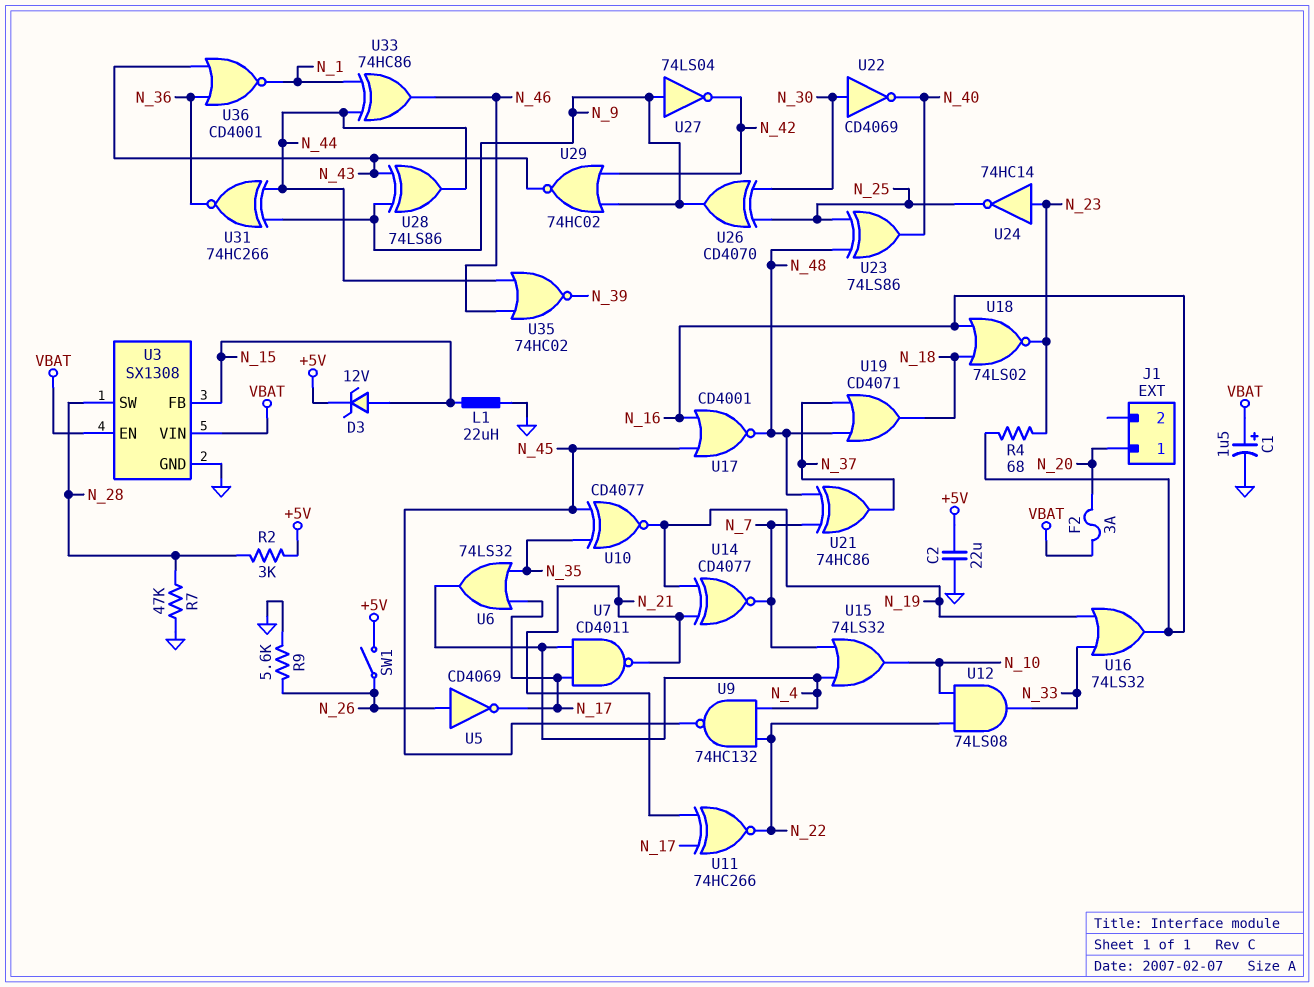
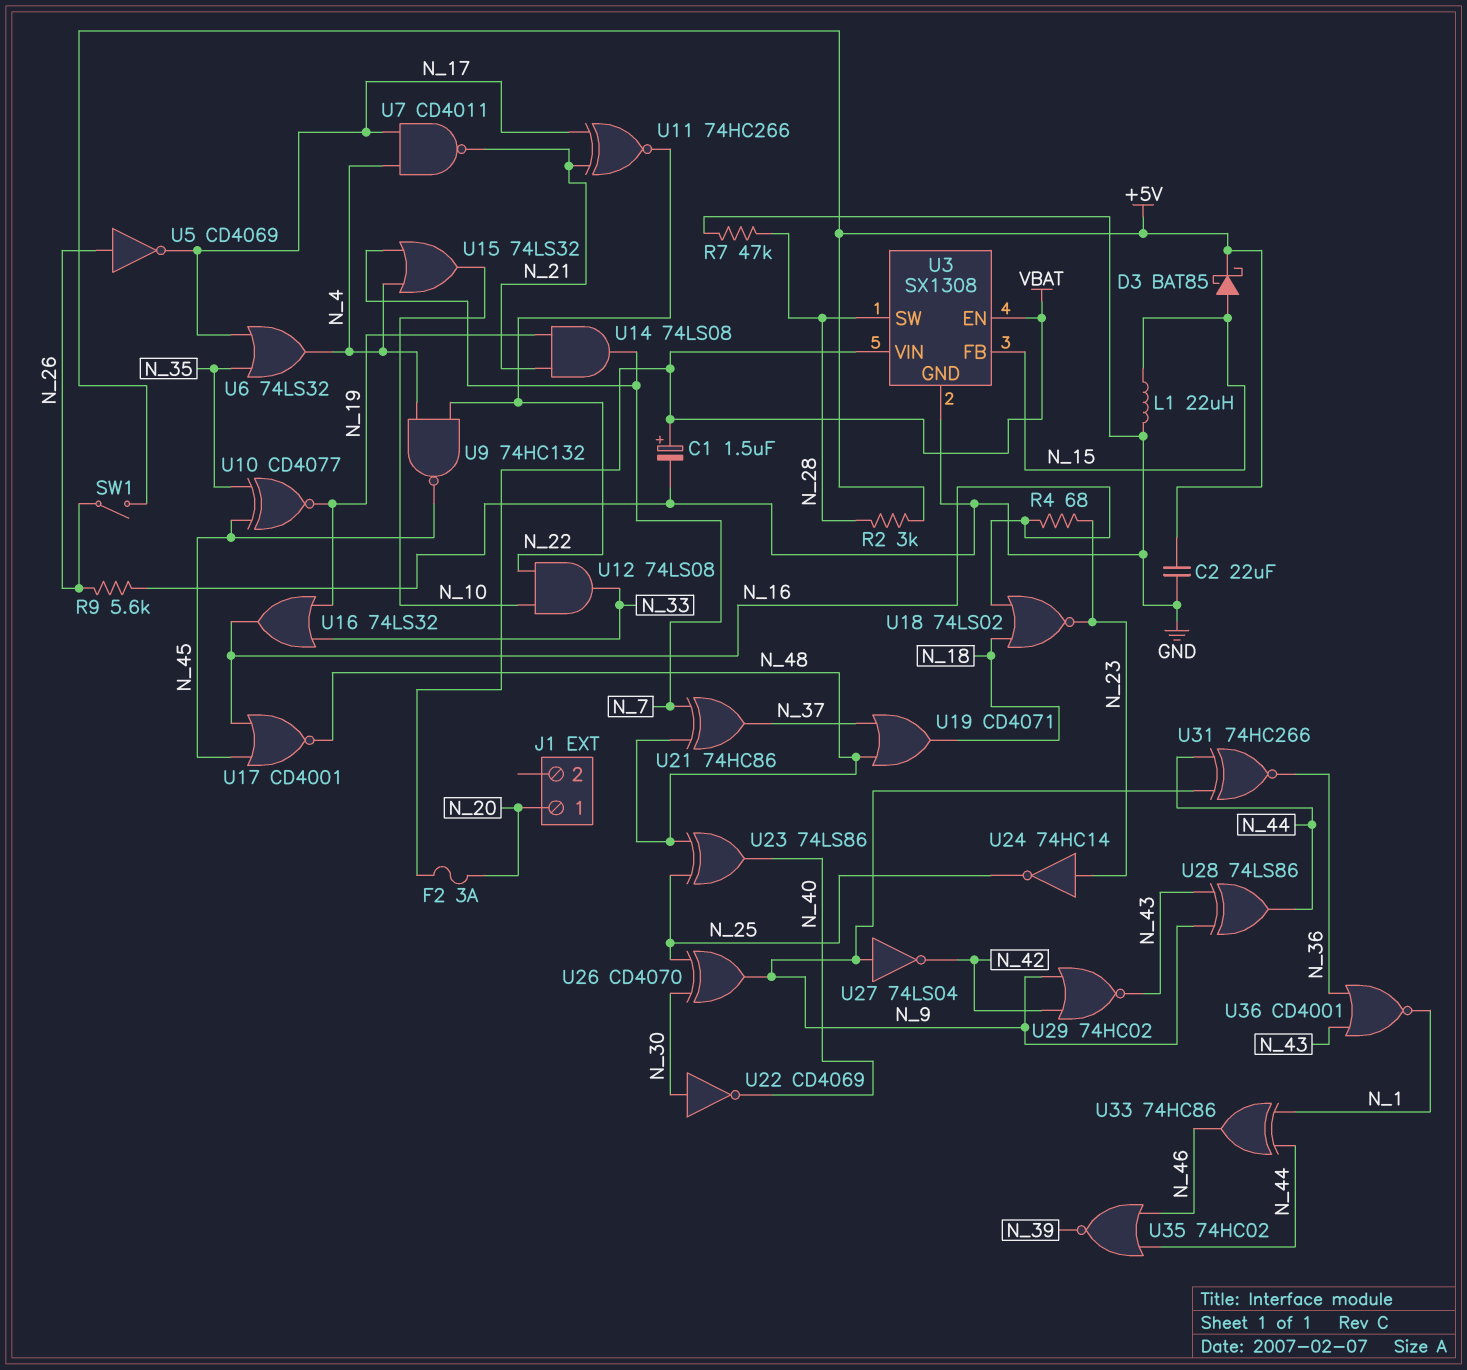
D3: zener 12V (A N_15, K +5V) -> schottky BAT85 (A N_15, K +5V)
U14: XNOR CD4077 (in N_19, in N_21, out N_7) -> AND 74LS08 (in N_19, in N_21, out N_7)

